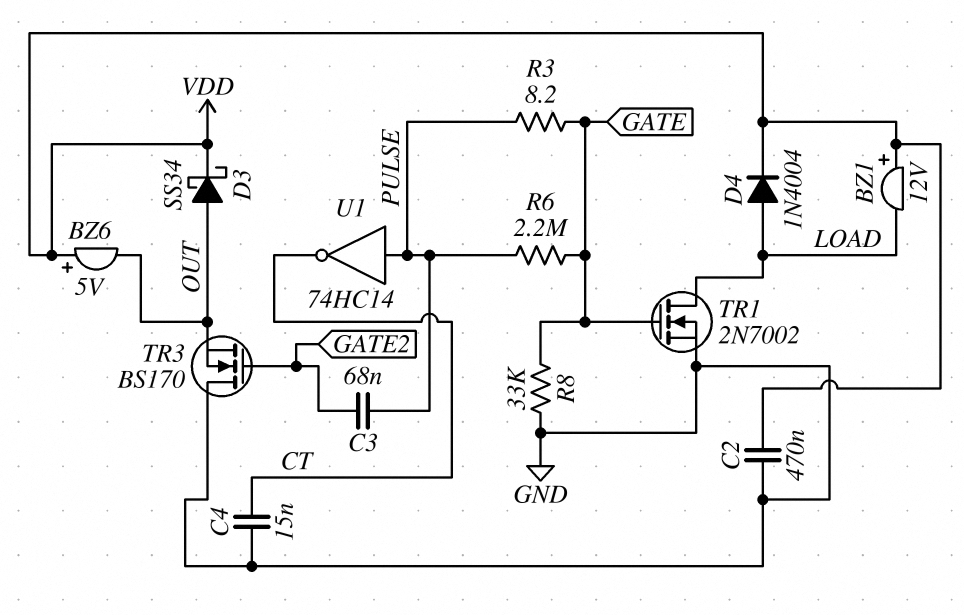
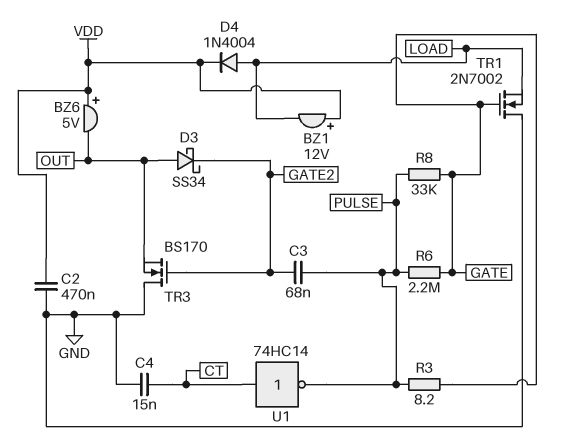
D3: schottky SS34 (A OUT, K VDD) -> schottky SS34 (A OUT, K GATE2)
R8: 33k (GATE, GND) -> 33k (GATE, PULSE)
TR1: NMOS 2N7002 (G GATE, D LOAD, S GND) -> NMOS 2N7002 (G GATE, D GND, S LOAD)
U1: NOT 74HC14 (in PULSE, out CT) -> NOT 74HC14 (in CT, out PULSE)

